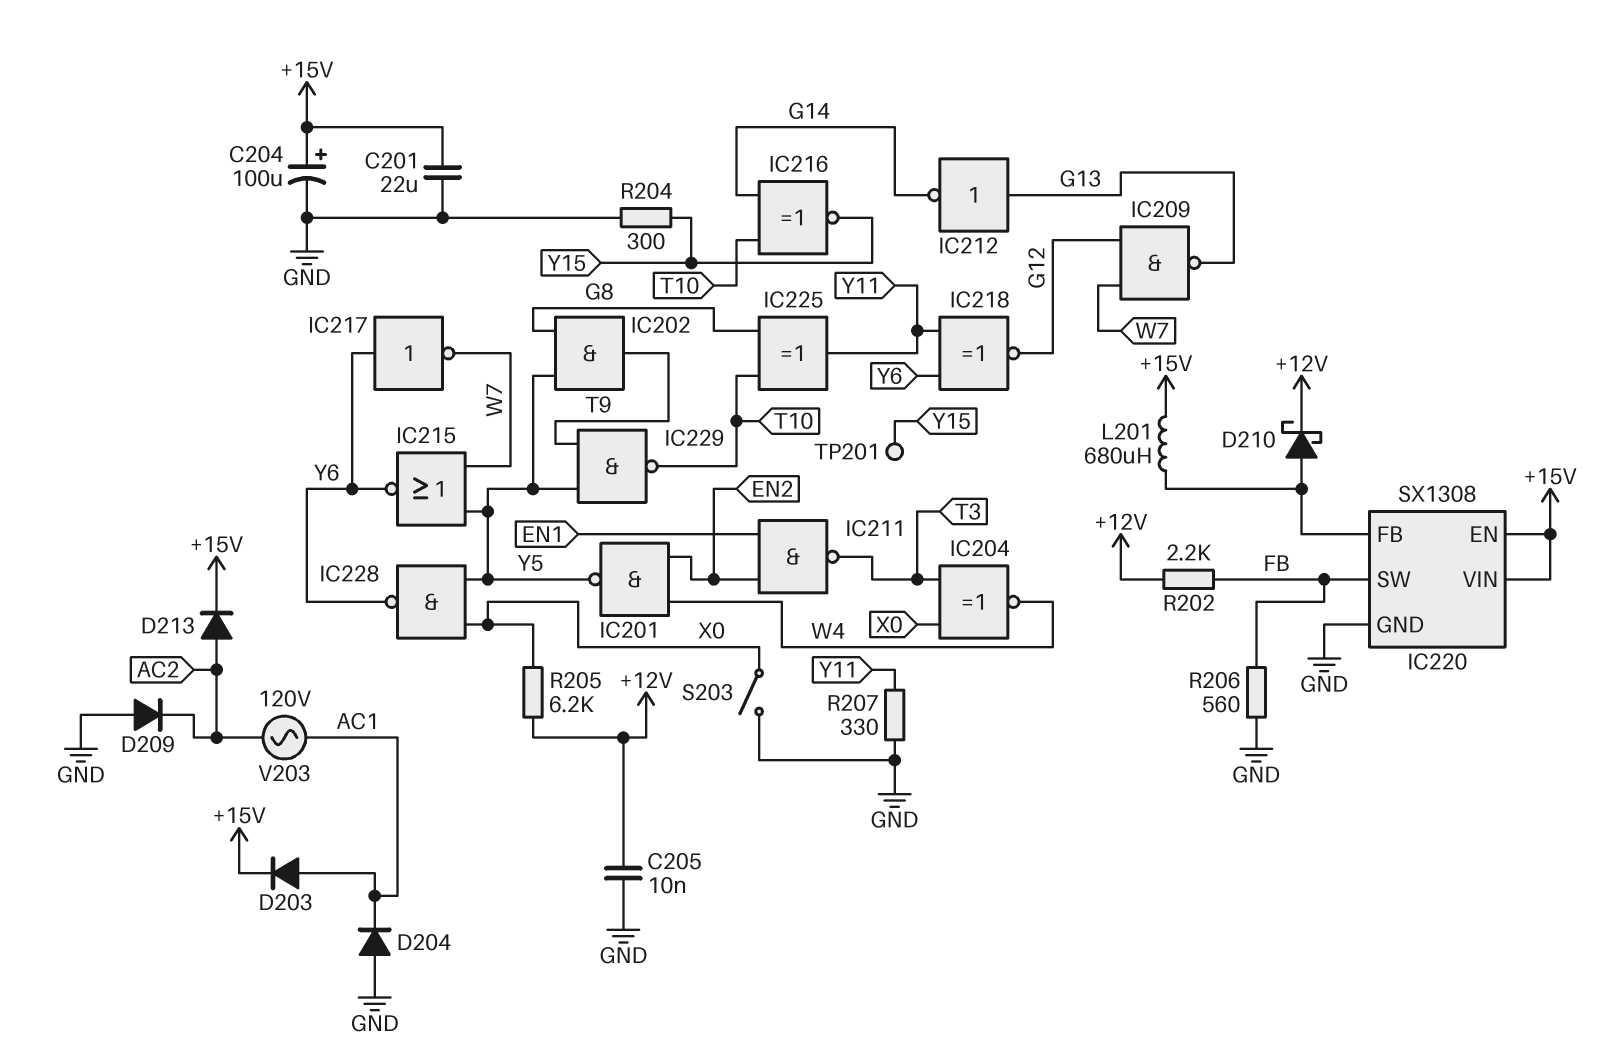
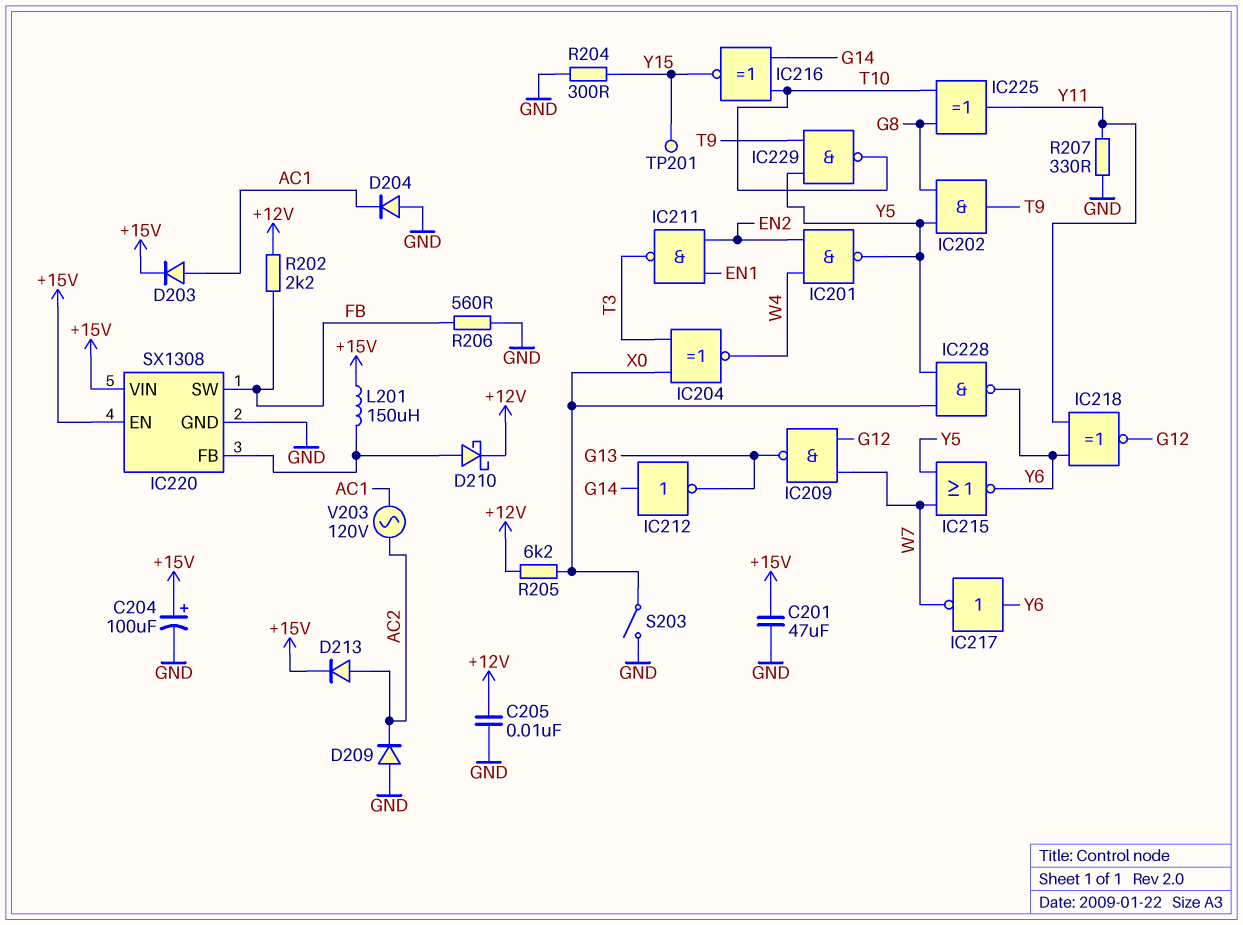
C201: 22uF (+15V, GND) -> 47uF (+15V, GND)
IC212: NOT (in G13, out G14) -> NOT (in G14, out G13)
L201: 680uH (+15V, IC220/FB) -> 150uH (+15V, IC220/FB)

